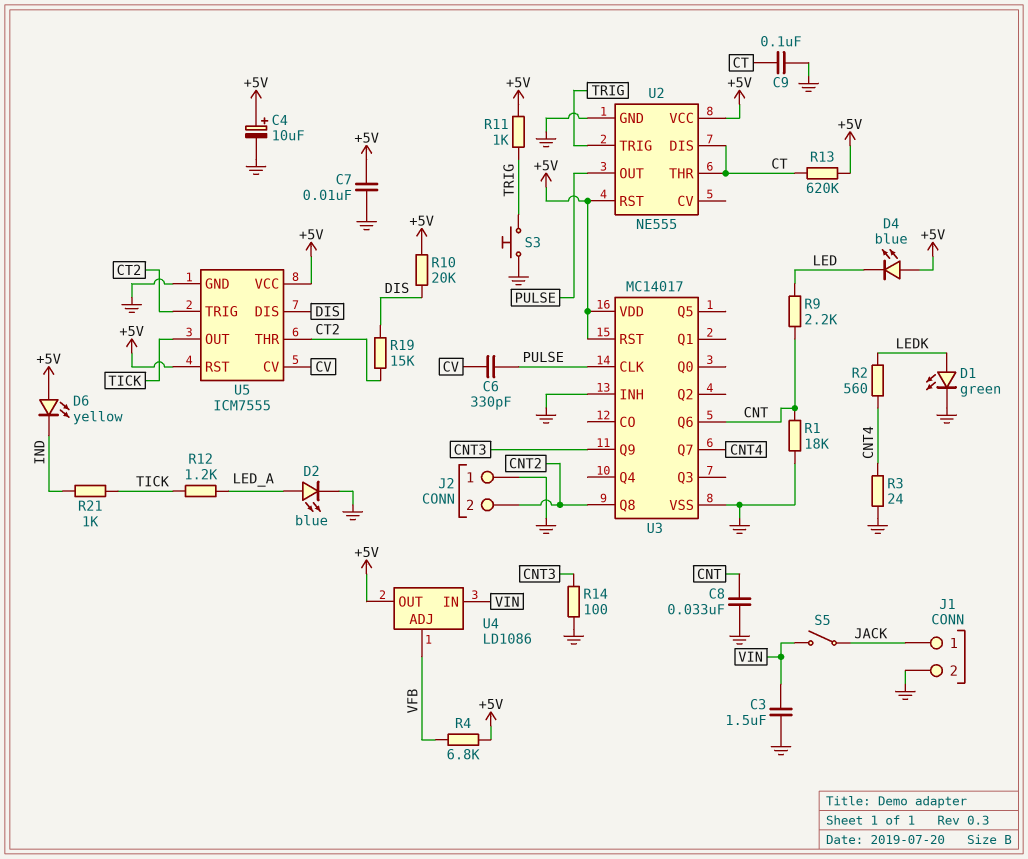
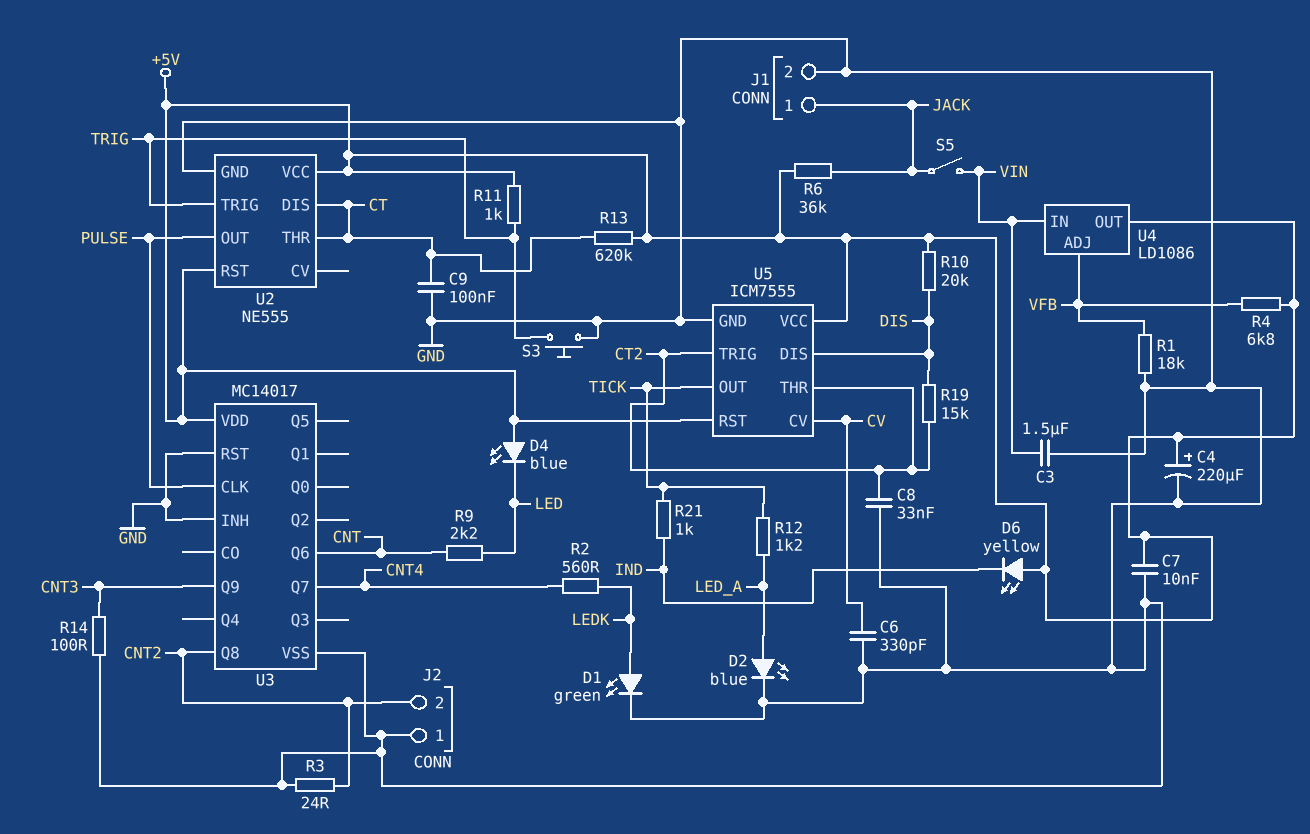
C4: 10uF (plus +5V, minus GND) -> 220uF (plus +5V, minus GND)
C6: 330pF (CV, PULSE) -> 330pF (CV, GND)
C8: 33nF (CNT, GND) -> 33nF (CT2, GND)
R1: 18k (CNT, GND) -> 18k (GND, VFB)
R3: 24 (CNT4, GND) -> 24 (CNT2, GND)
R6: none -> 36k (+5V, JACK)
U3 pin RST: +5V -> GND

